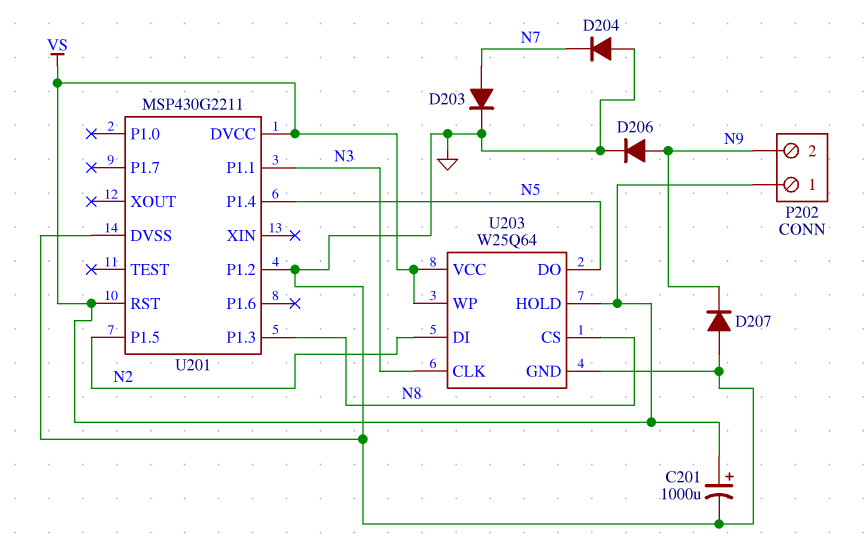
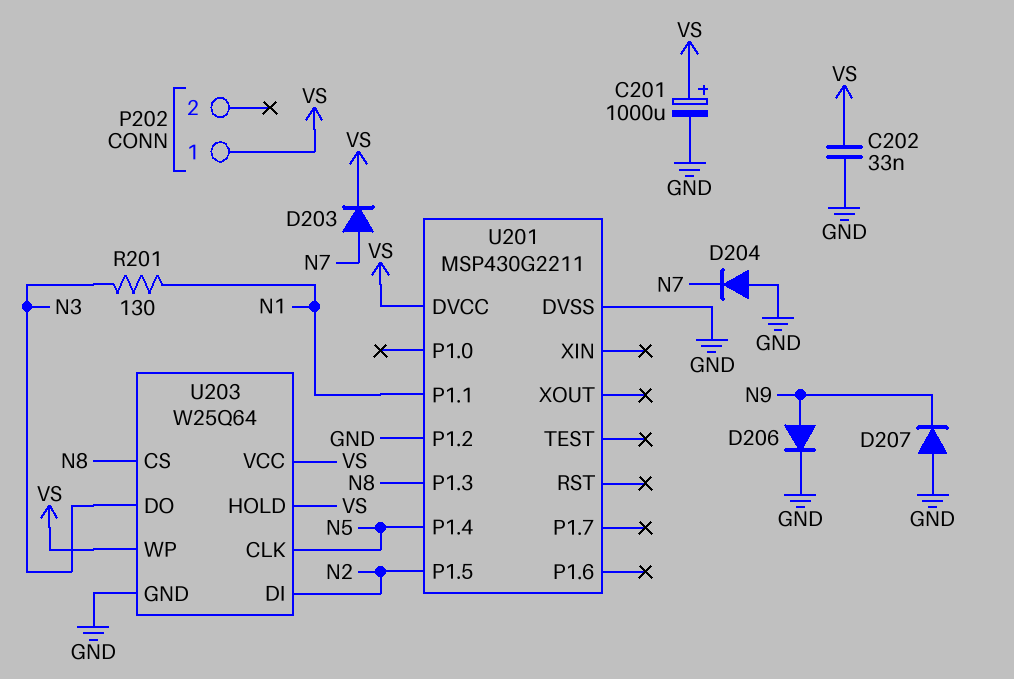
C202: none -> 33nF (GND, VS)
D203: diode (A N7, K GND) -> diode (A N7, K VS)
P202 pin 2: N9 -> none
R201: none -> 130 (N1, N3)
U201 pin P1.1: N3 -> N1
U201 pin RST: VS -> none
U203 pin CLK: N3 -> N5
U203 pin DO: N5 -> N3

